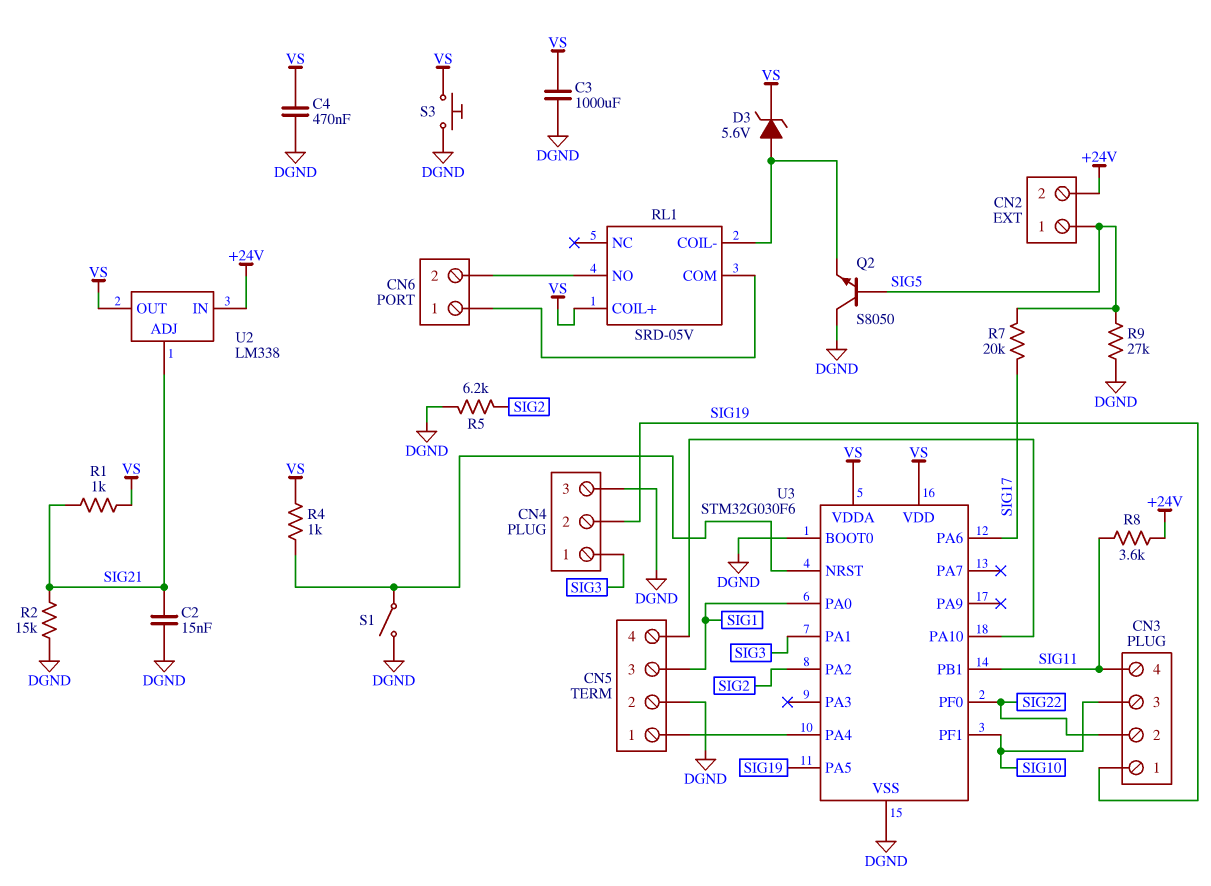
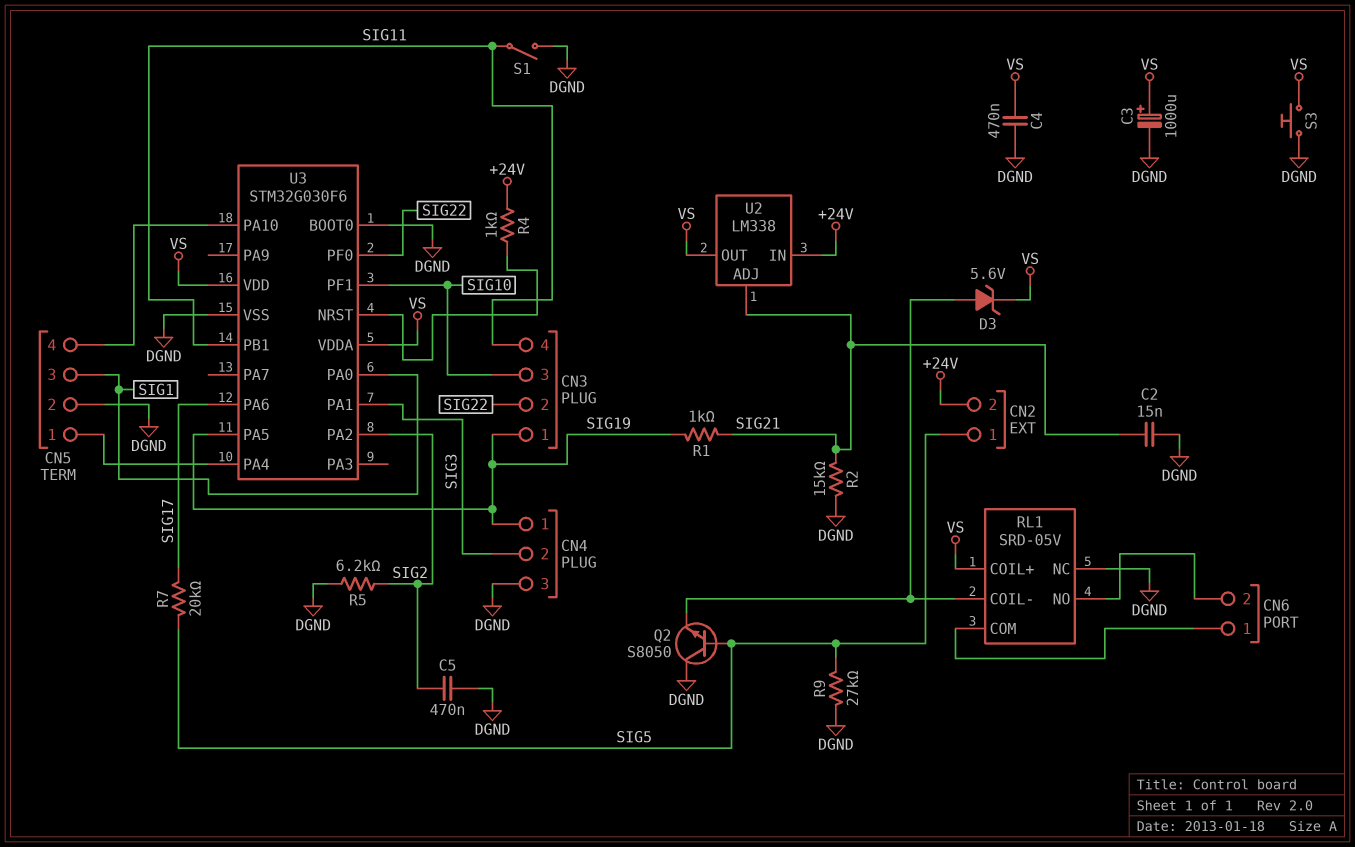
C3: 1000uF (DGND, VS) -> 1000uF (plus VS, minus DGND)
C5: none -> 470nF (DGND, SIG2)
CN4 pin 1: SIG3 -> SIG19
CN4 pin 2: SIG19 -> SIG3
R1: 1k (SIG21, VS) -> 1k (SIG19, SIG21)
R4: 1k (U3/NRST, VS) -> 1k (+24V, U3/NRST)
R8: 3.6k (+24V, SIG11) -> none
RL1 pin NC: none -> DGND
S1: switch (DGND, U3/NRST) -> switch (DGND, SIG11)

